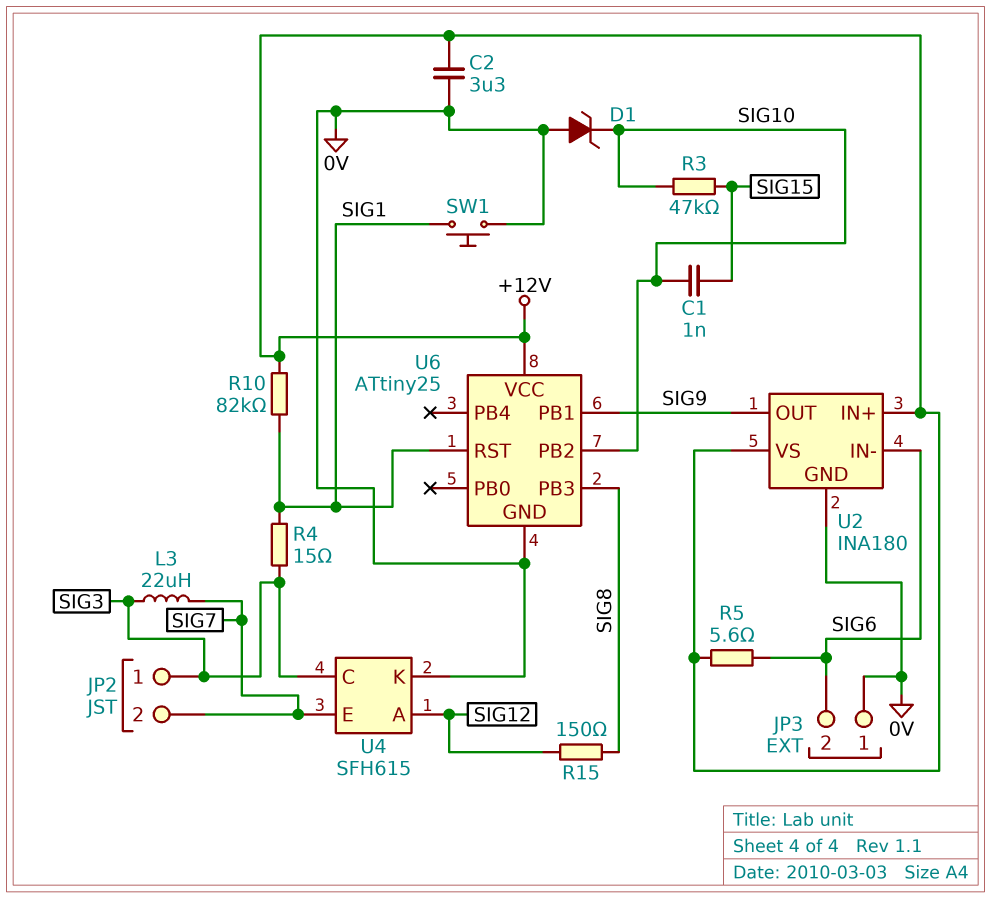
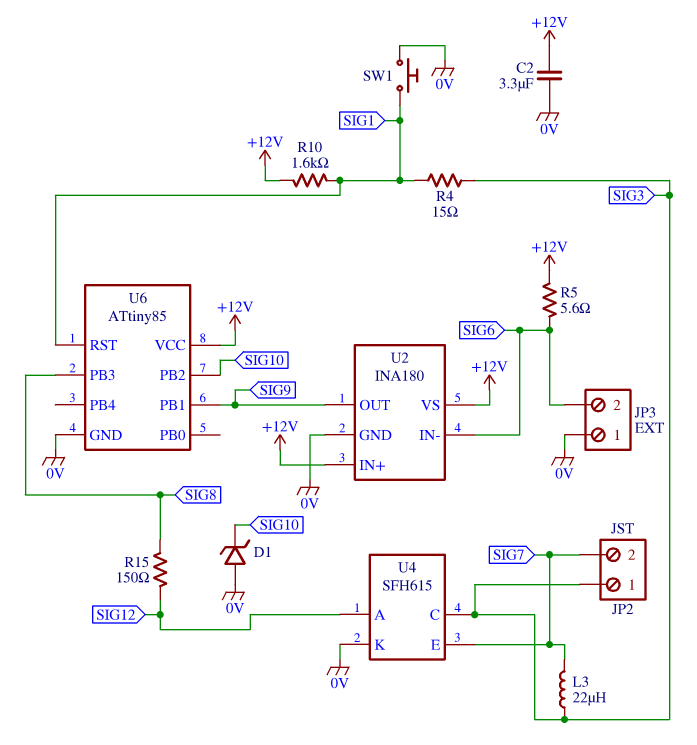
C1: 1nF (SIG10, SIG15) -> none
R3: 47k (SIG10, SIG15) -> none
R10: 82k (+12V, SIG1) -> 1.6k (+12V, SIG1)
U6: ATtiny25 -> ATtiny85

